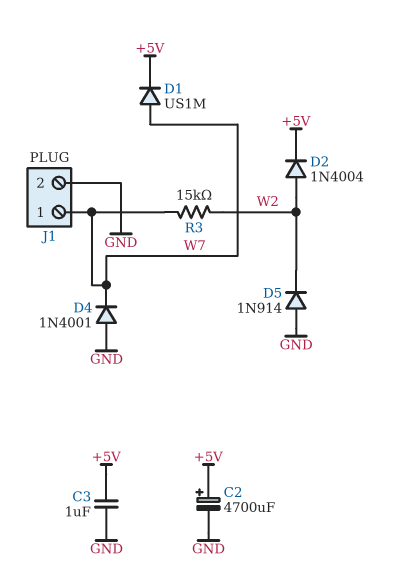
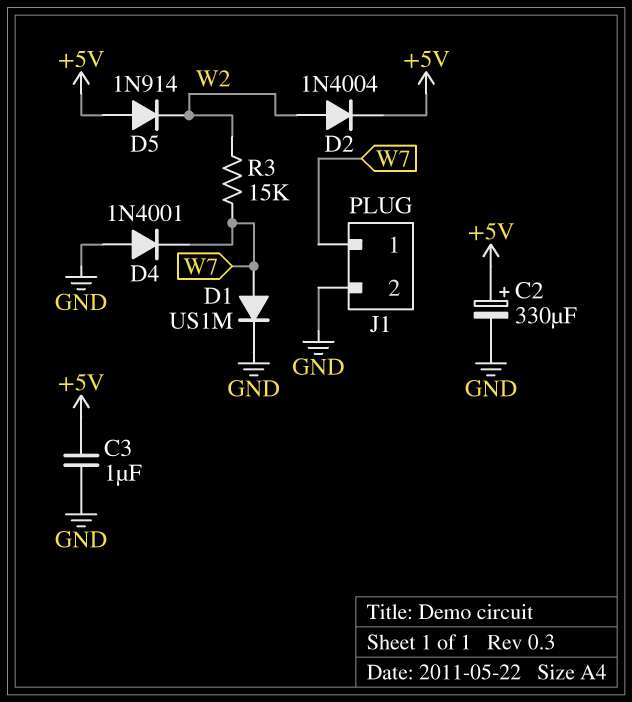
C2: 4700uF (plus +5V, minus GND) -> 330uF (plus +5V, minus GND)
D1: diode US1M (A W7, K +5V) -> diode US1M (A W7, K GND)
D5: diode 1N914 (A GND, K W2) -> diode 1N914 (A +5V, K W2)

